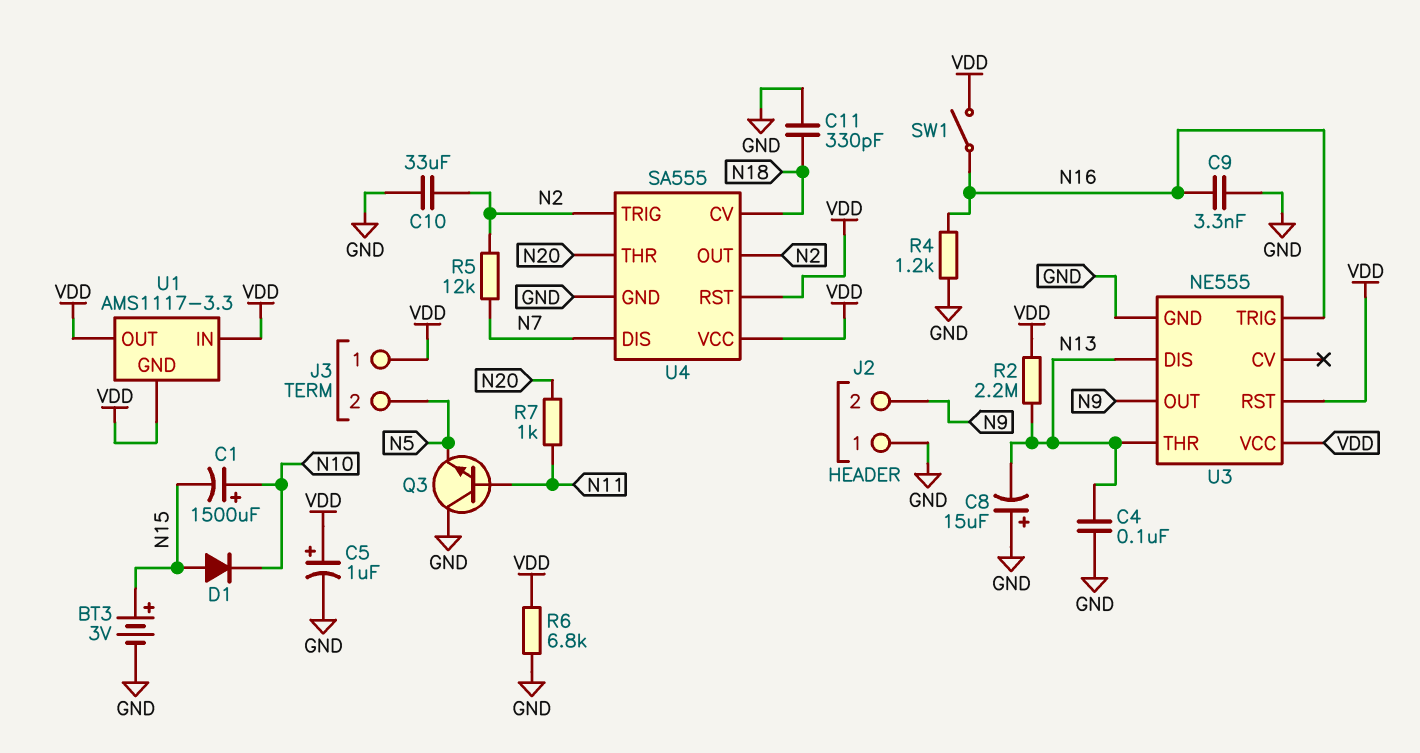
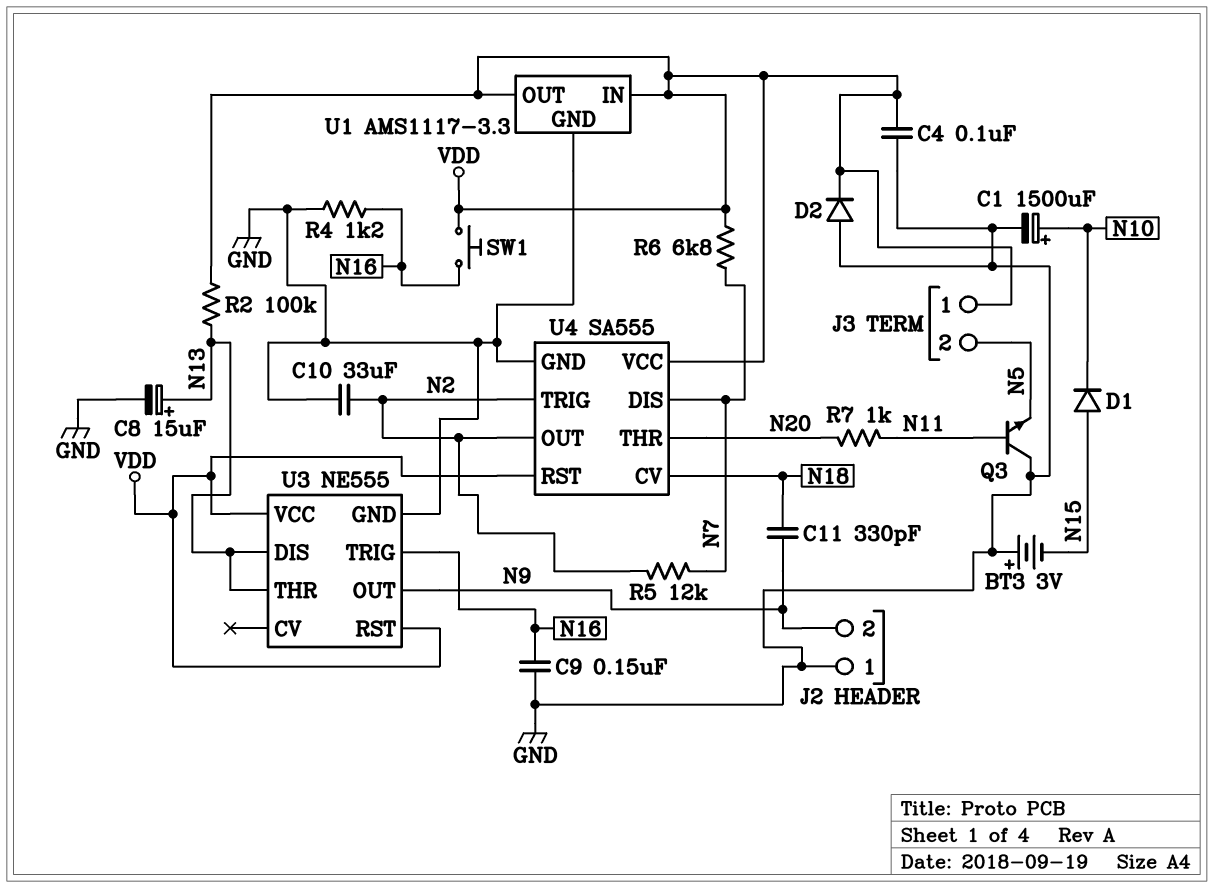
BT3: 3V (plus N15, minus GND) -> 3V (plus GND, minus N15)
C1: 1500uF (plus N10, minus N15) -> 1500uF (plus N10, minus GND)
C4: 100nF (GND, N13) -> 100nF (GND, VDD)
C5: 1uF (plus VDD, minus GND) -> none
C8: 15uF (plus GND, minus N13) -> 15uF (plus N13, minus GND)
C9: 3.3nF (GND, N16) -> 150nF (GND, N16)
C11: 330pF (GND, N18) -> 330pF (N9, N18)
D2: none -> diode (A GND, K VDD)
R2: 2.2M (N13, VDD) -> 100k (N13, VDD)
R6: 6.8k (GND, VDD) -> 6.8k (N7, VDD)
SW1: switch (N16, VDD) -> button (N16, VDD)
U1 pin GND: VDD -> GND

